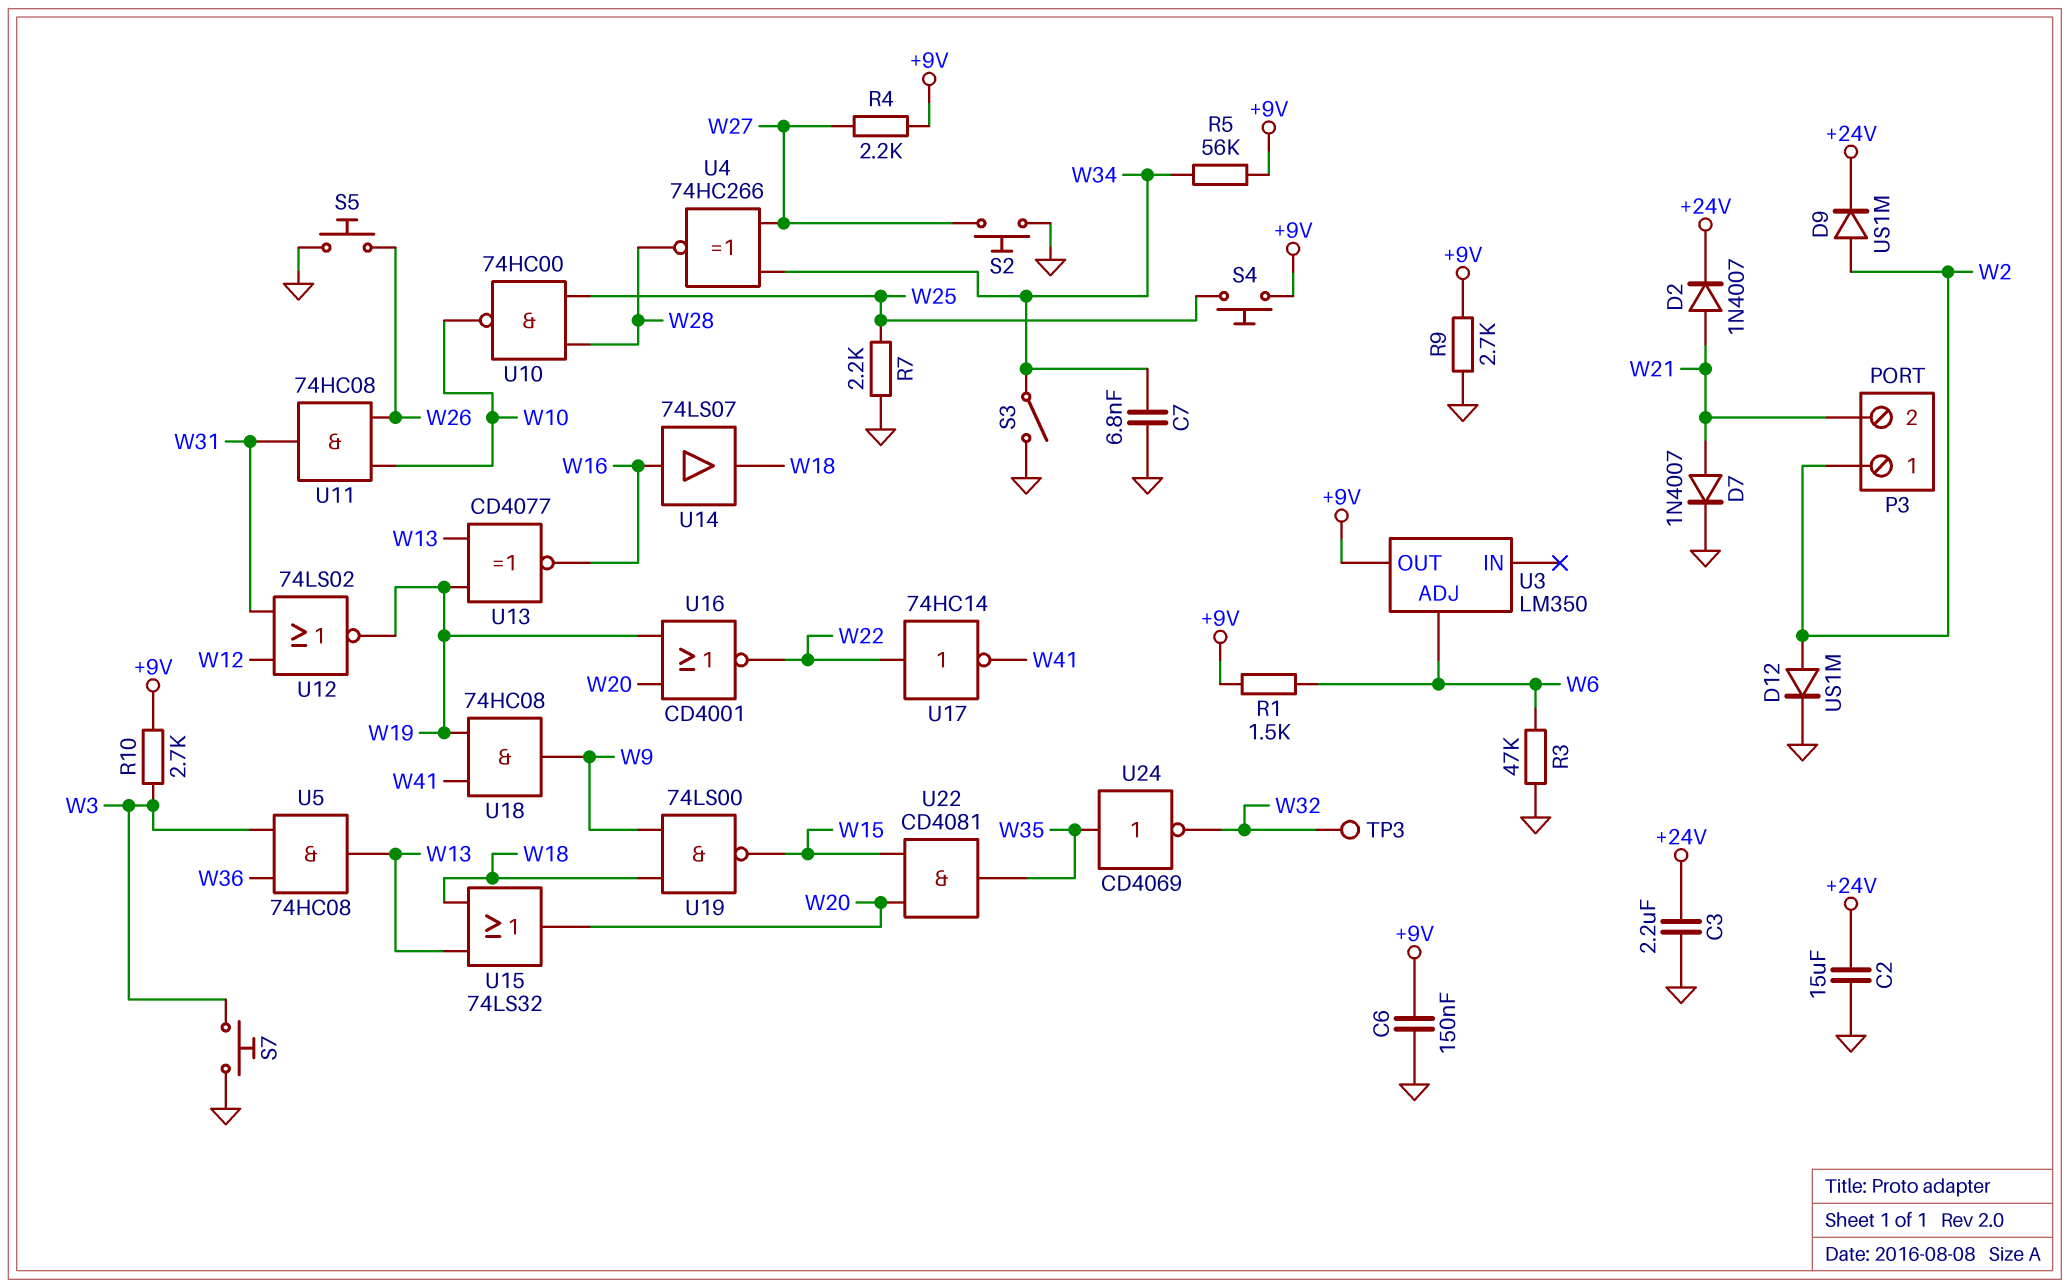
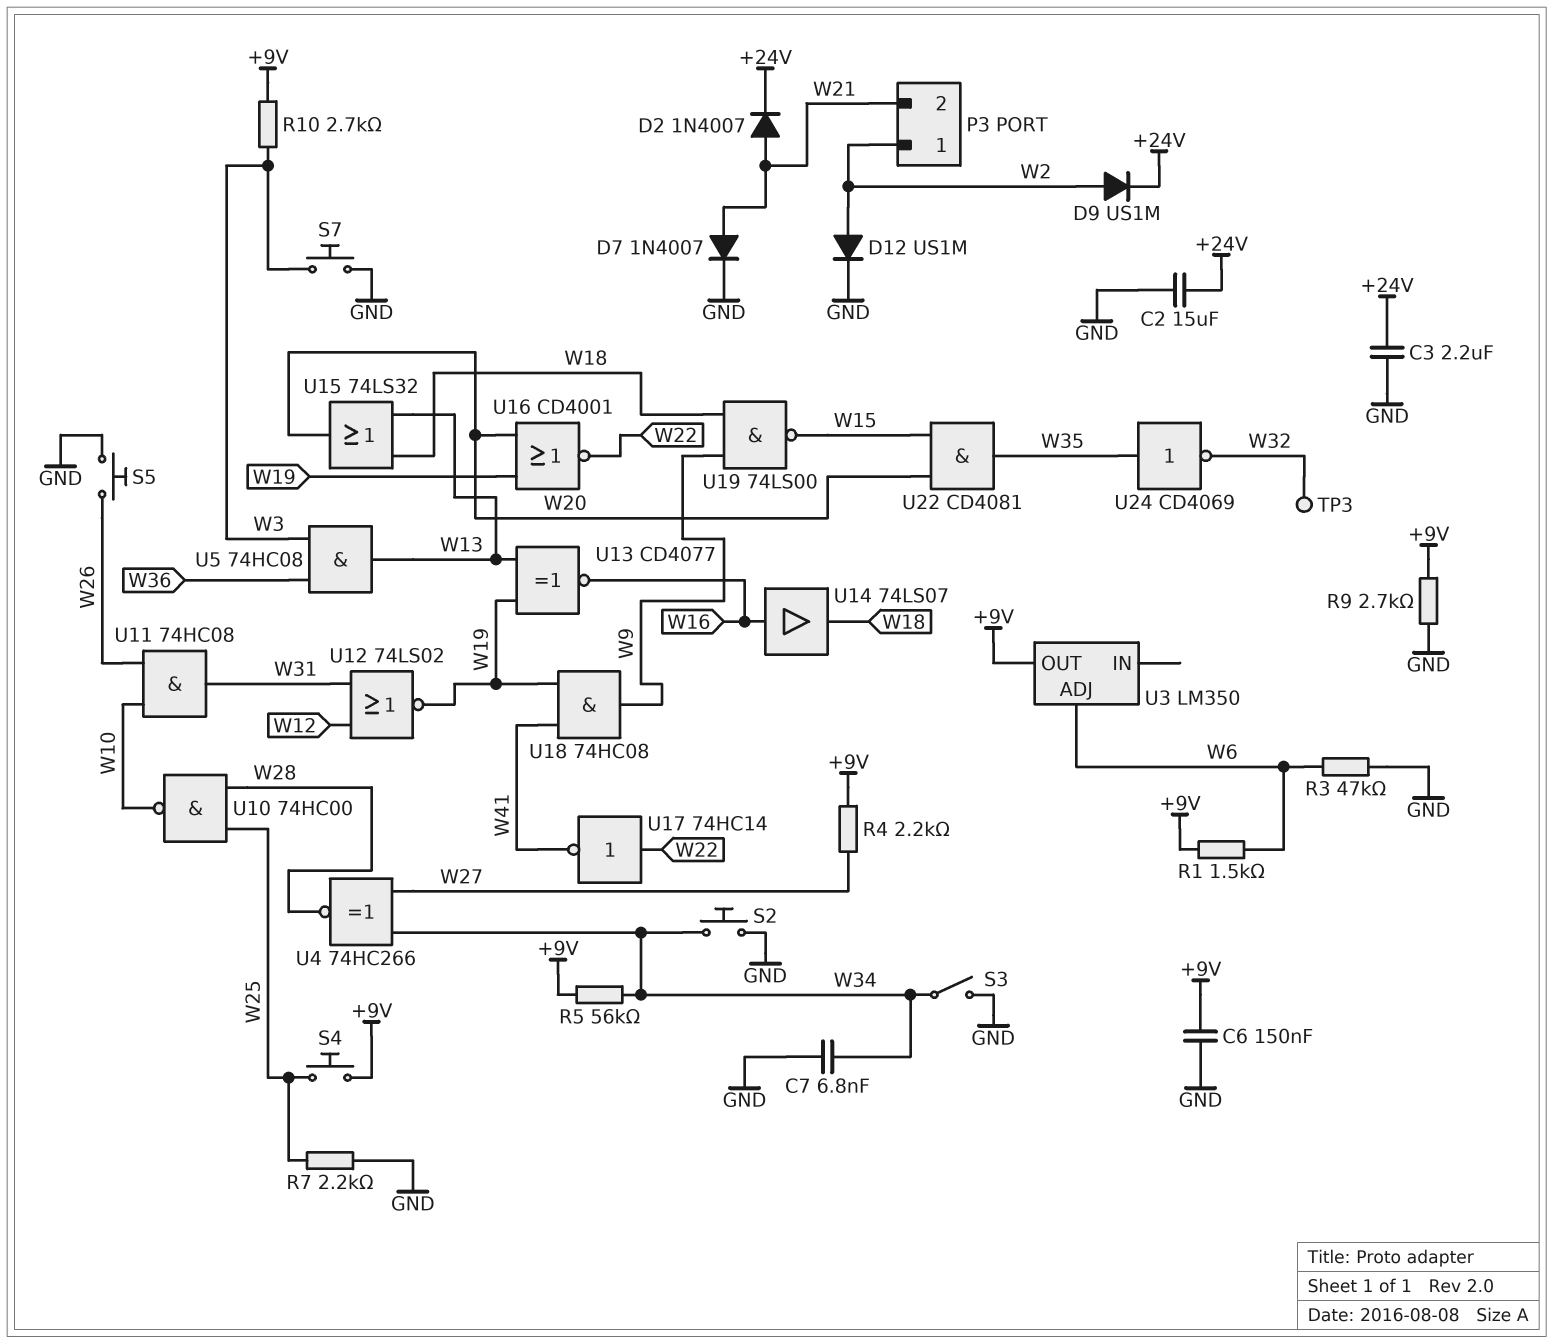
S2: button (GND, W27) -> button (GND, W34)

